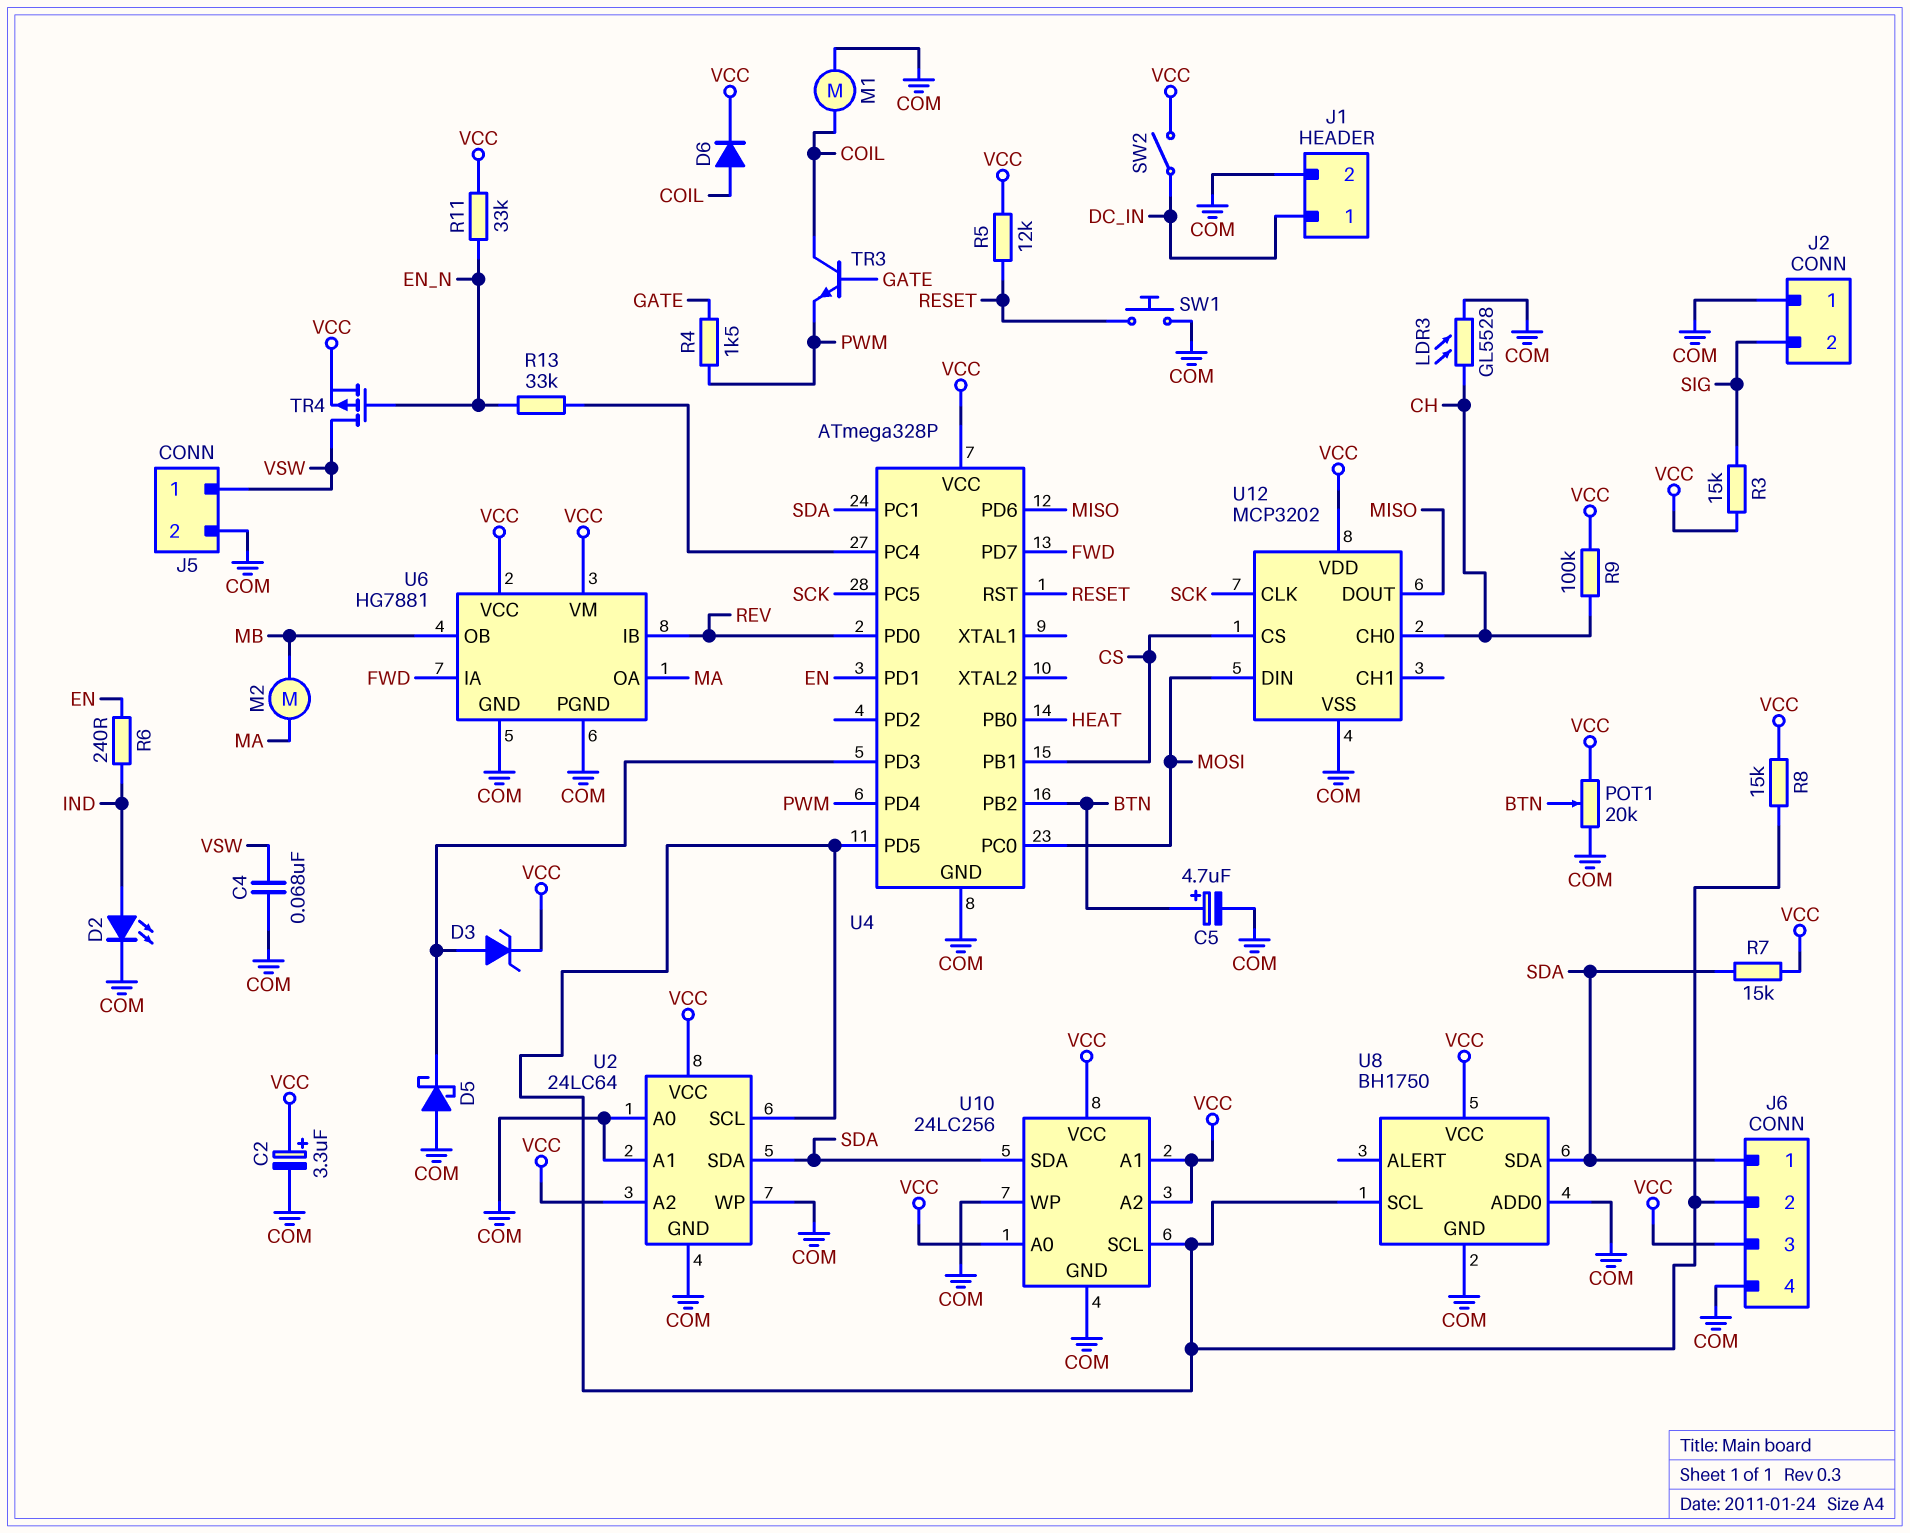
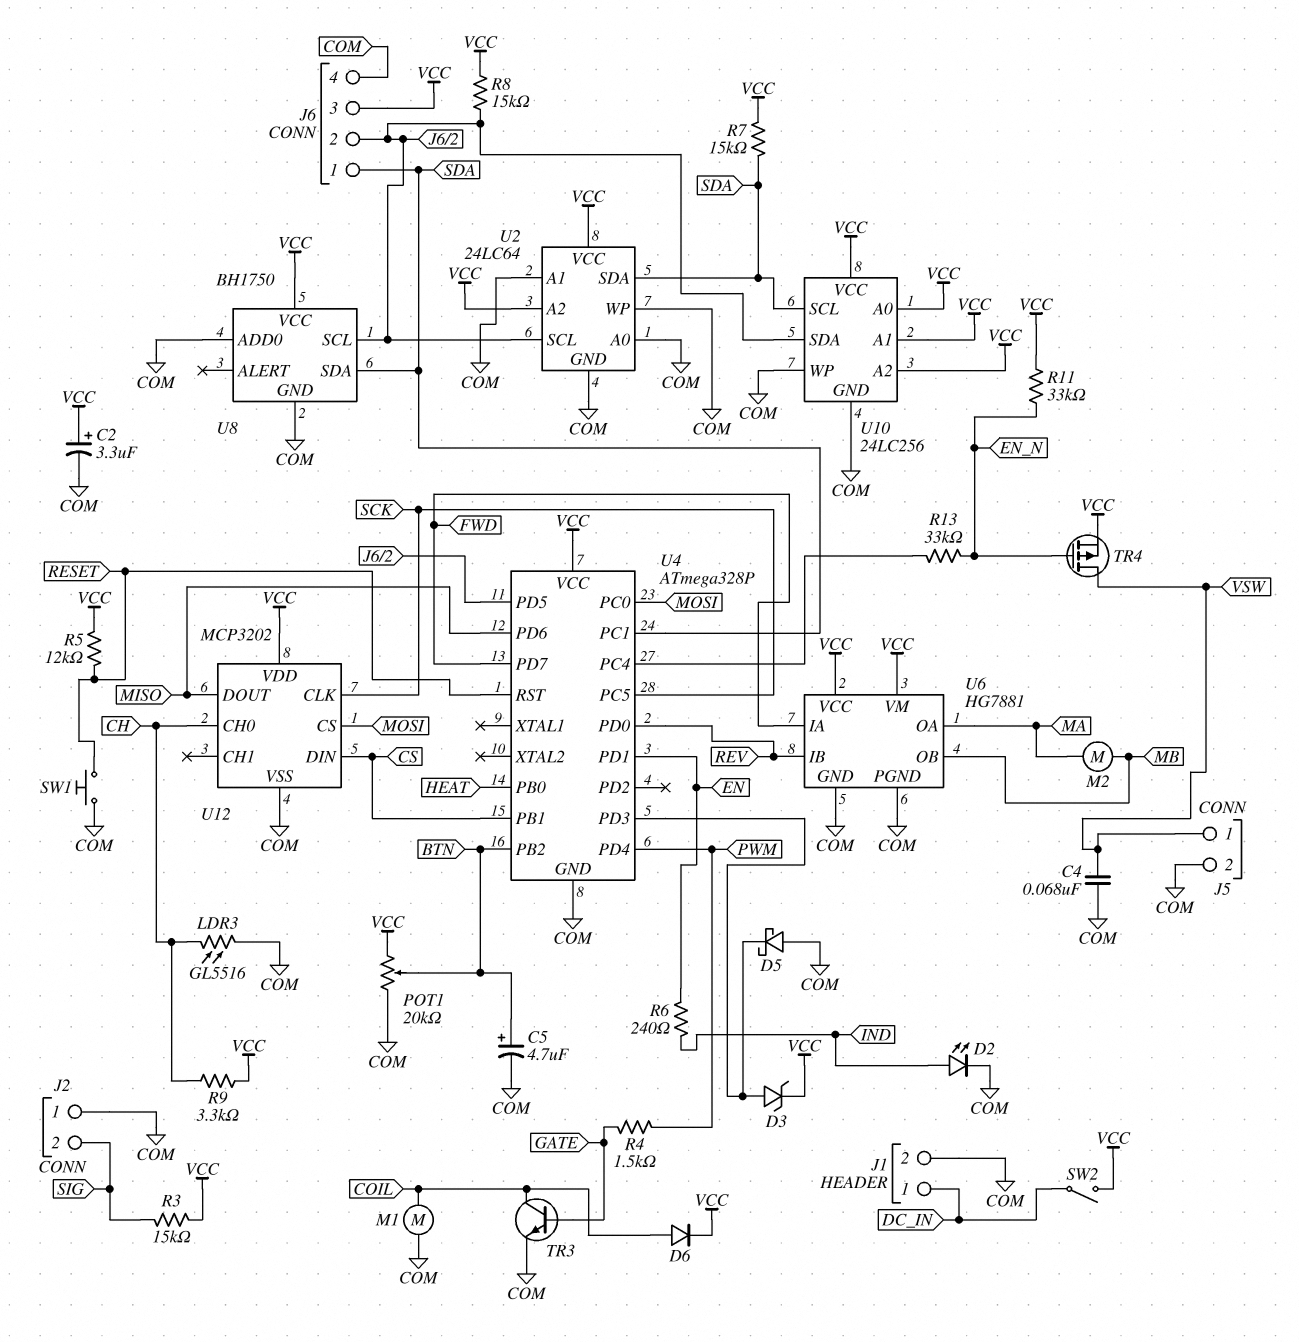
LDR3: GL5528 (CH, COM) -> GL5516 (CH, COM)
R9: 100k (CH, VCC) -> 3.3k (CH, VCC)
TR3: NPN (B GATE, C COIL, E PWM) -> NPN (B GATE, C COIL, E COM)
U10 pin SCL: J6/2 -> SDA
U10 pin SDA: SDA -> J6/2
U12 pin CS: CS -> MOSI
U12 pin DIN: MOSI -> CS

